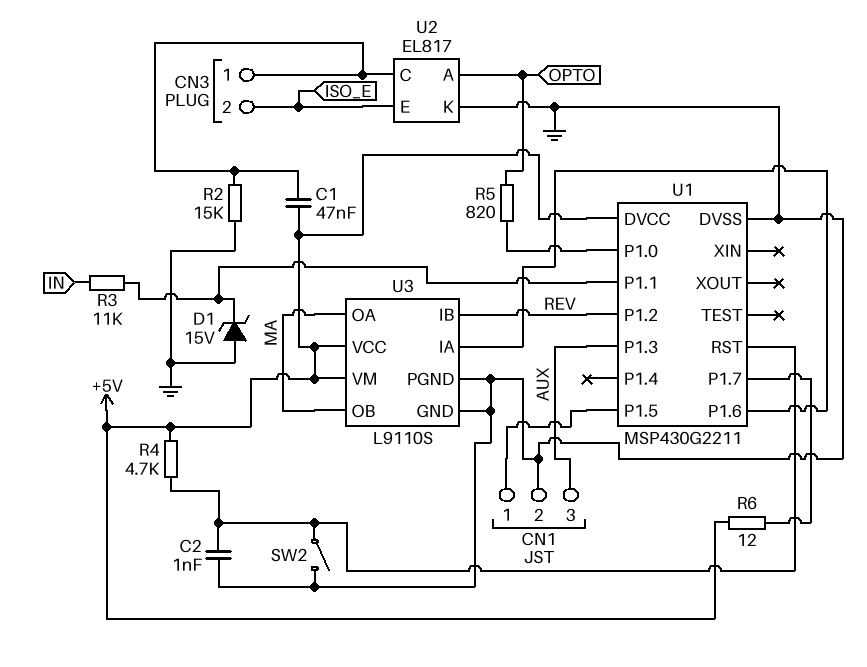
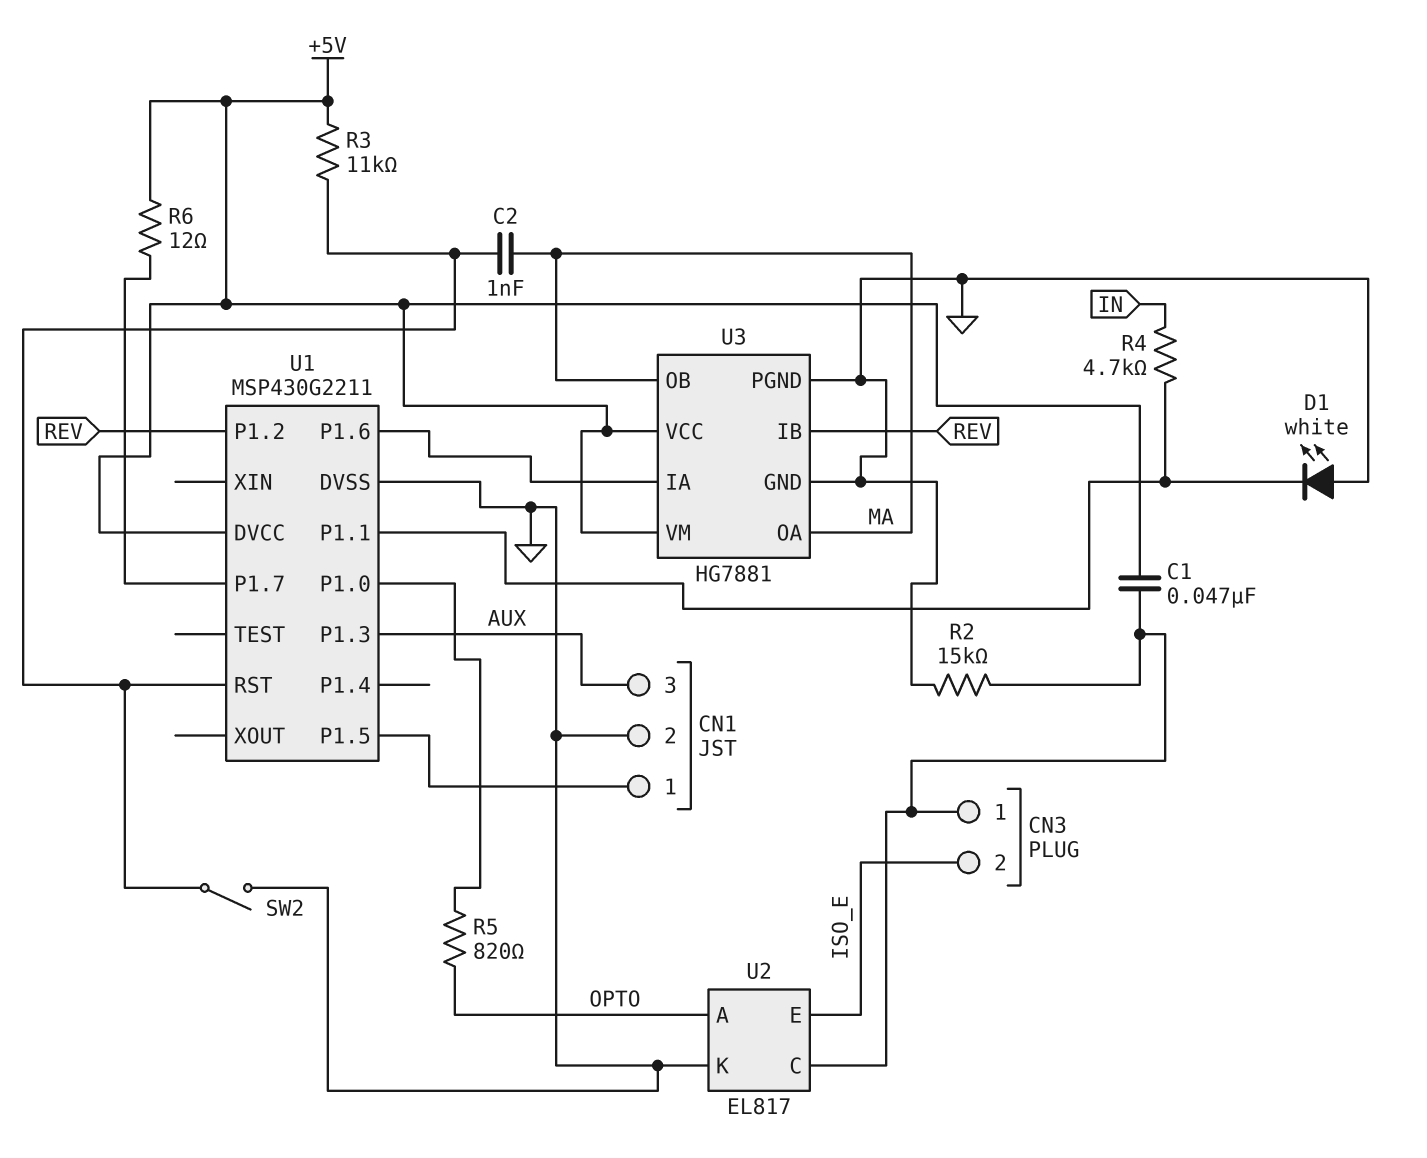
C2: 1nF (GND, U1/RST) -> 1nF (MA, U1/RST)
D1: zener 15V (A GND, K U1/P1.1) -> LED white (A GND, K U1/P1.1)
R3: 11k (IN, U1/P1.1) -> 11k (+5V, U1/RST)
R4: 4.7k (+5V, U1/RST) -> 4.7k (IN, U1/P1.1)
U3: L9110S -> HG7881

